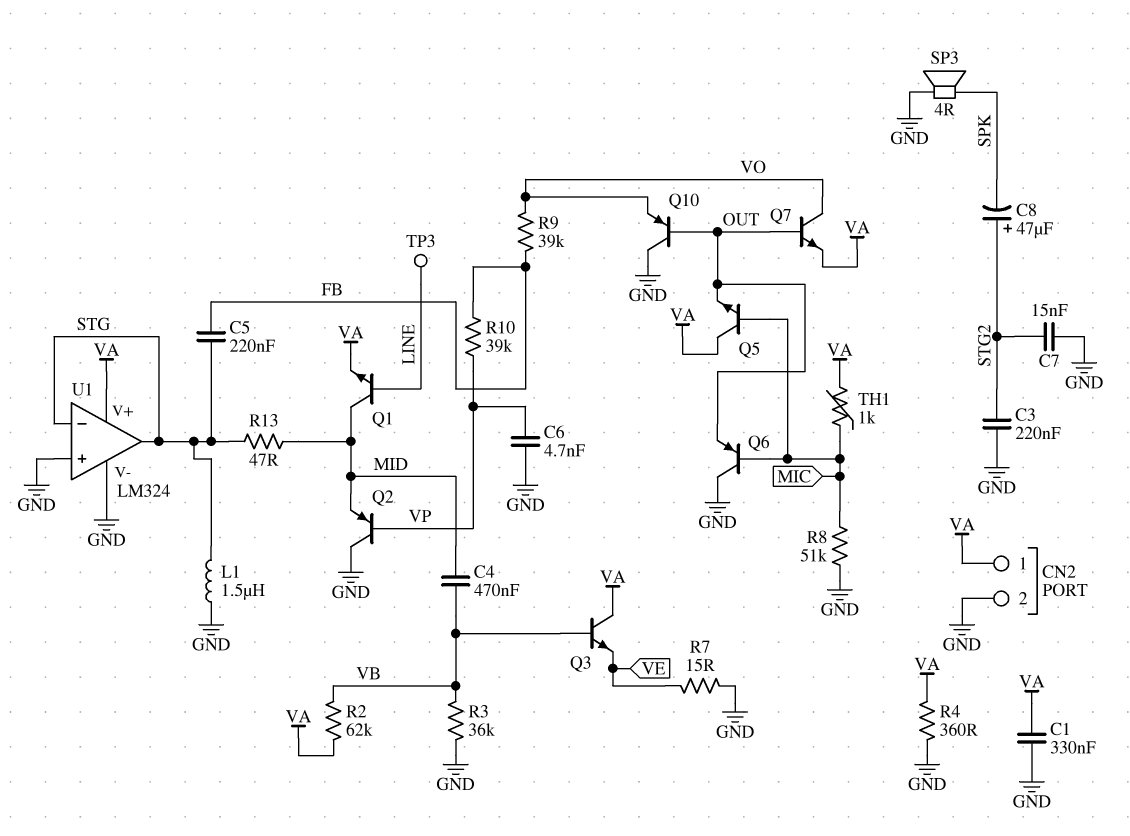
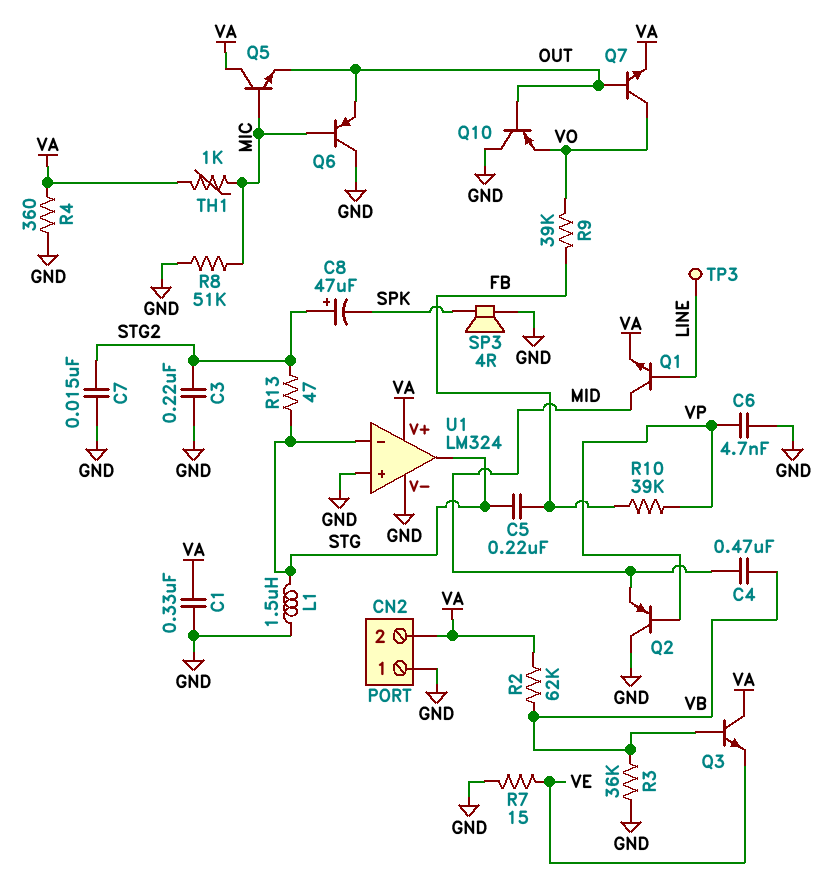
CN2 pin 1: VA -> GND
CN2 pin 2: GND -> VA
R13: 47 (MID, STG) -> 47 (STG, STG2)

